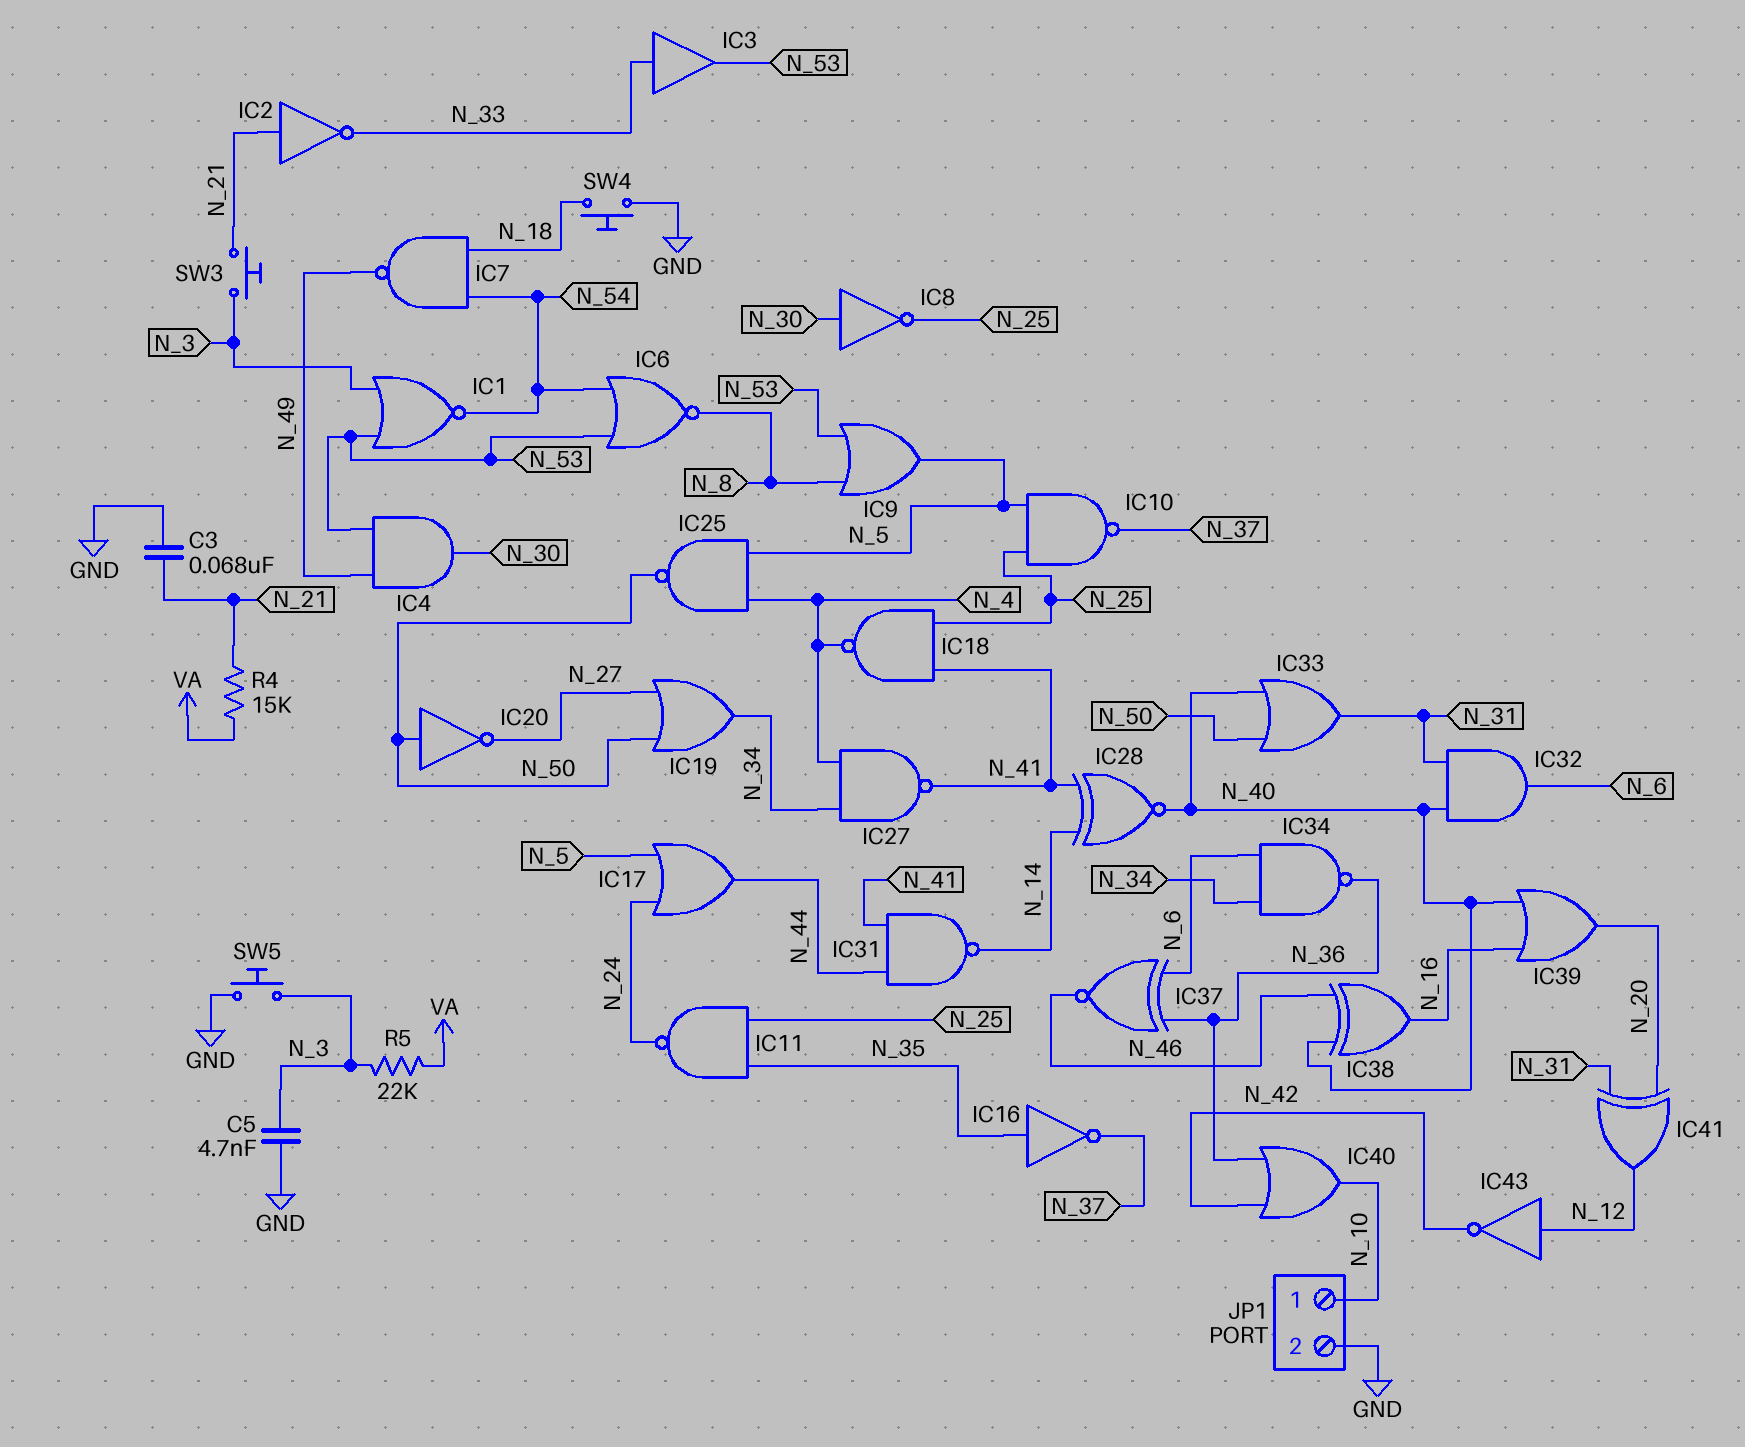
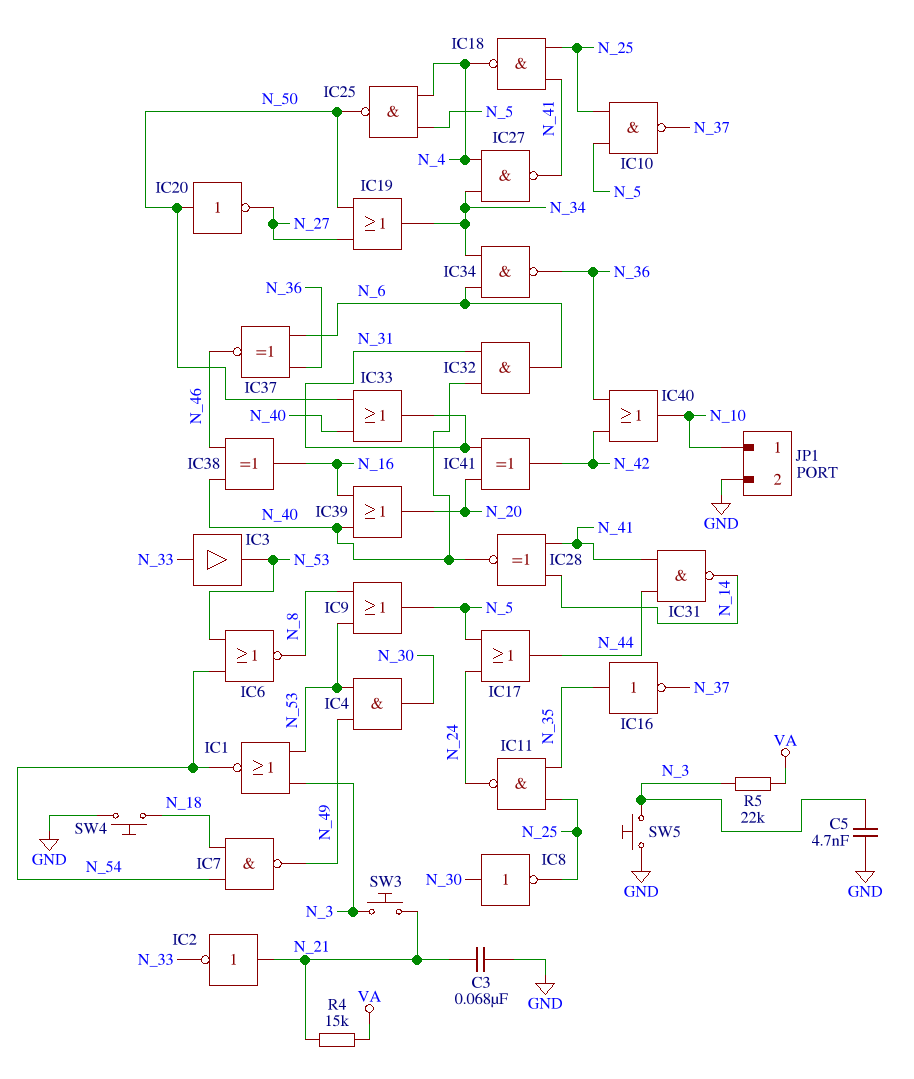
IC41: XOR (in N_20, in N_31, out N_12) -> XOR (in N_20, in N_31, out N_42)
IC43: NOT (in N_12, out N_42) -> none

